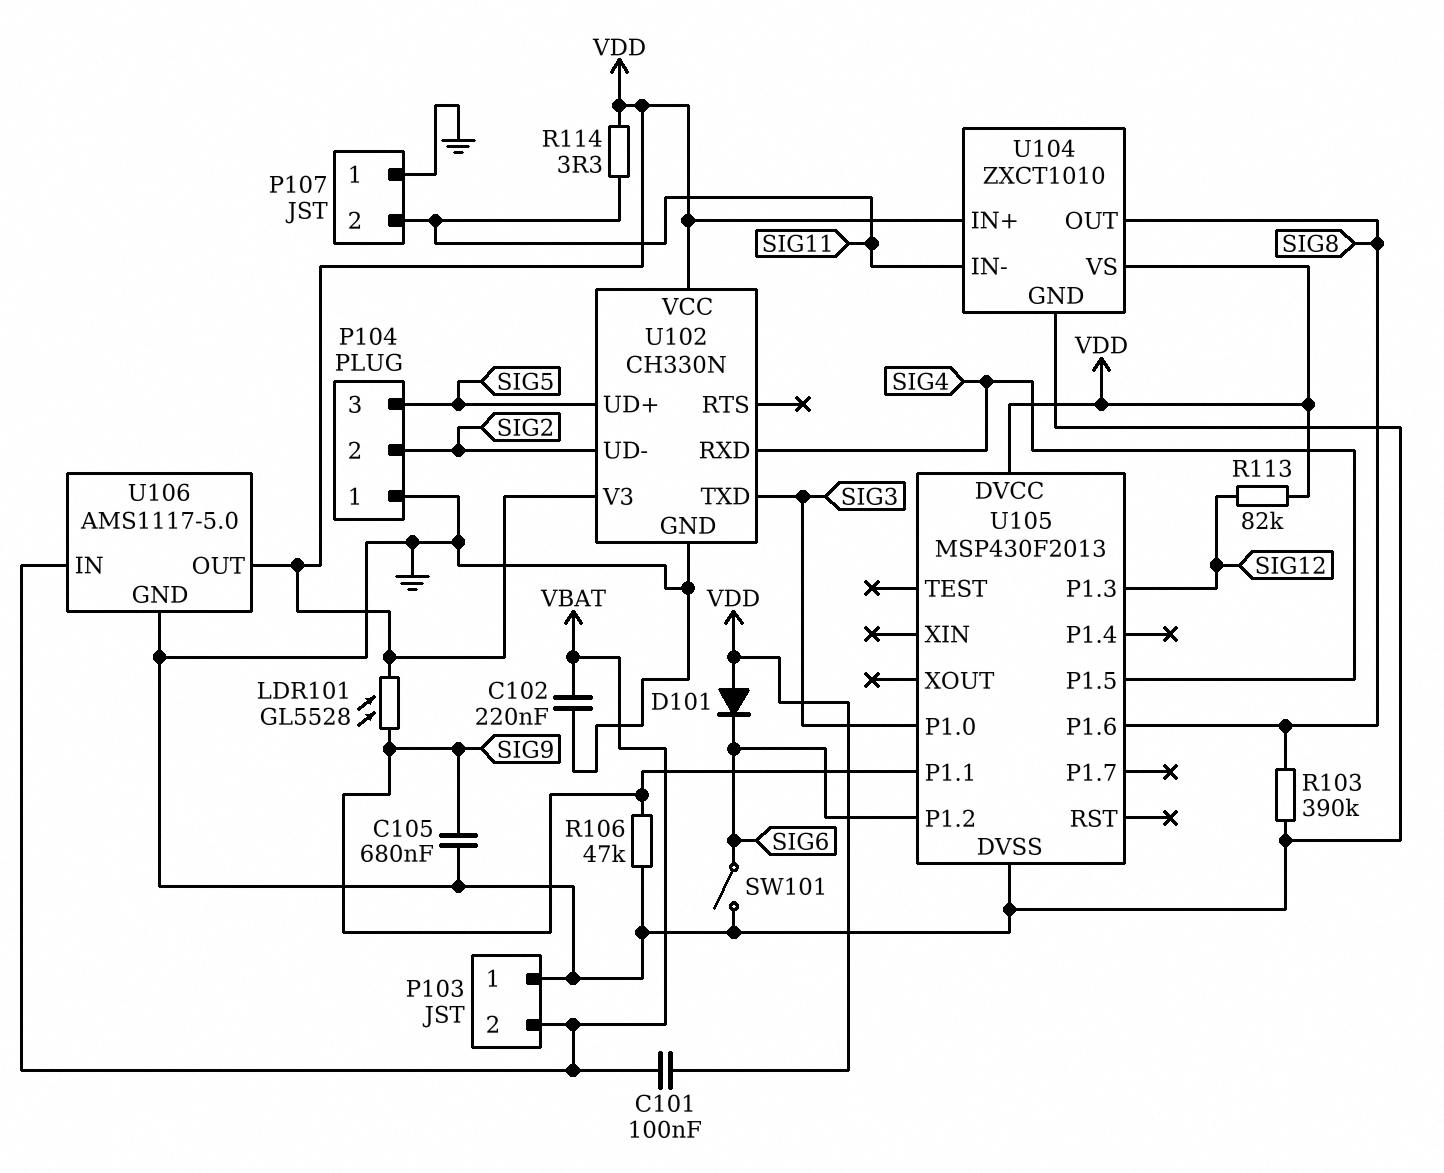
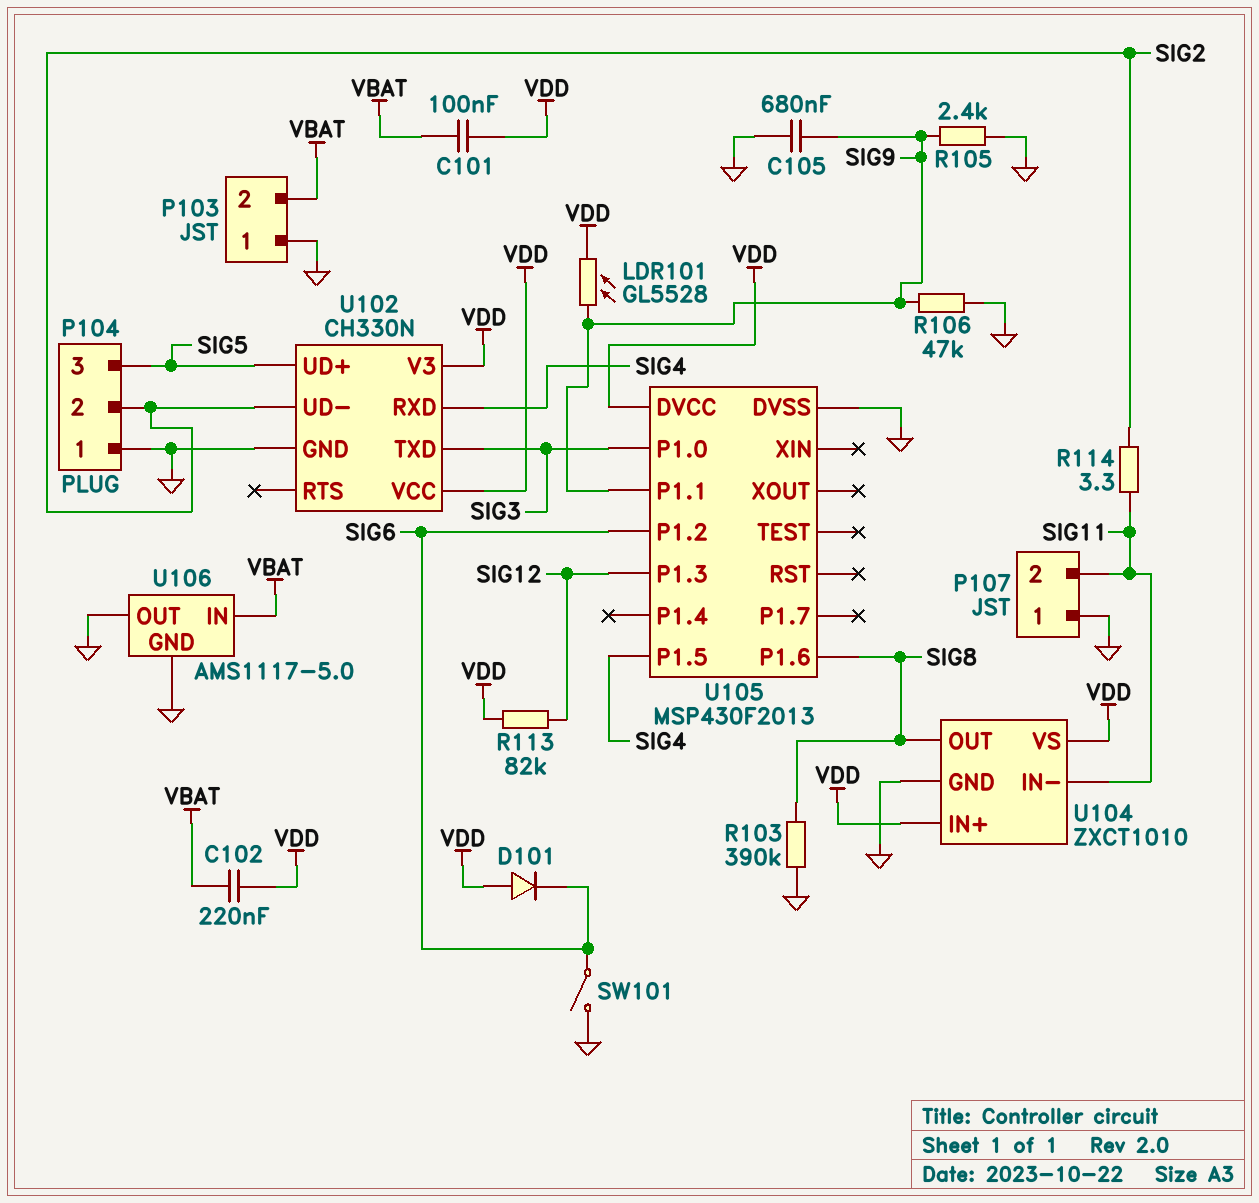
C102: 220nF (GND, VBAT) -> 220nF (VBAT, VDD)
R105: none -> 2.4k (GND, SIG9)
R114: 3.3 (SIG11, VDD) -> 3.3 (SIG2, SIG11)
U106 pin OUT: VDD -> GND

